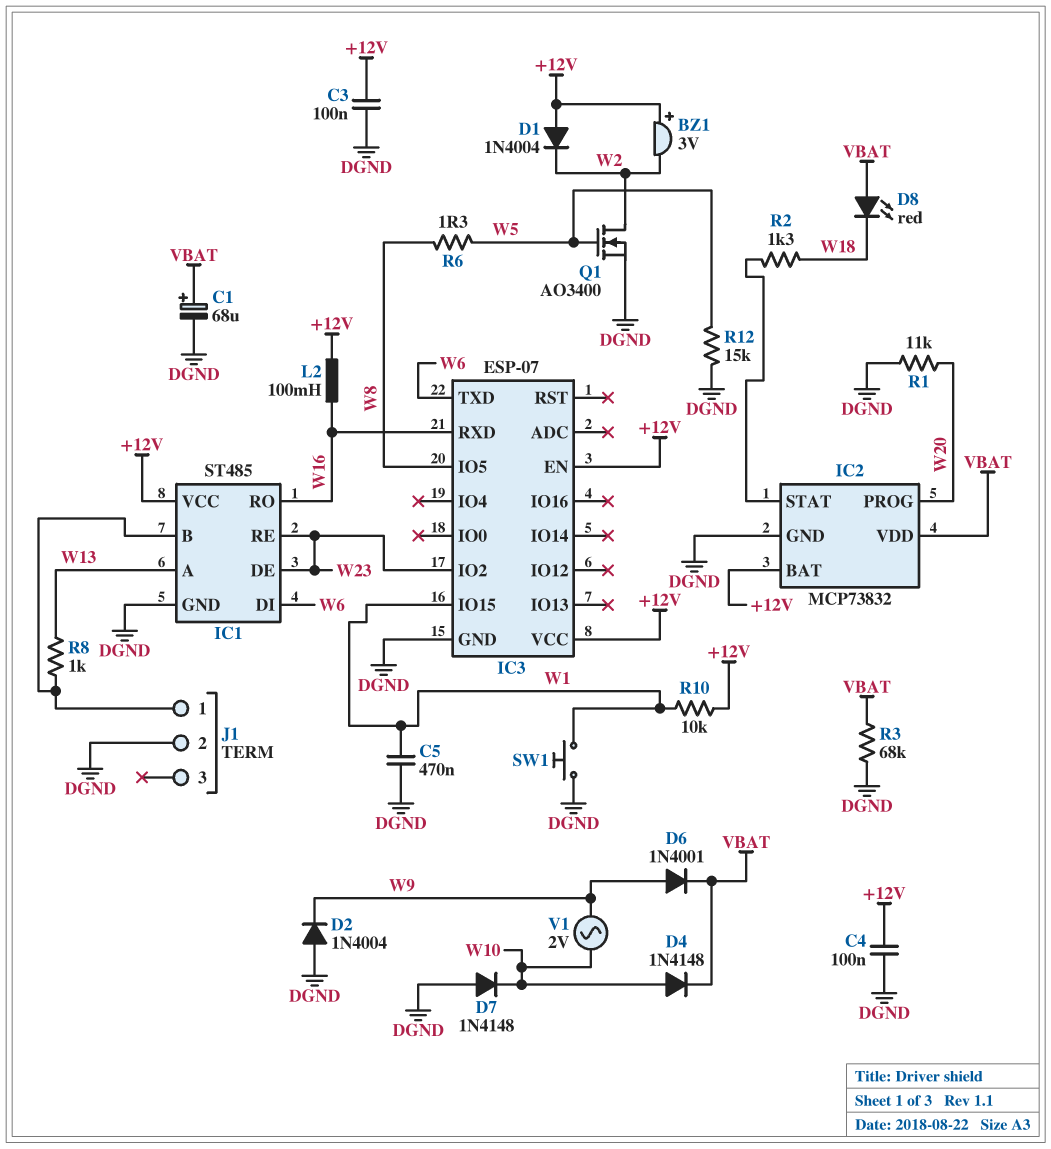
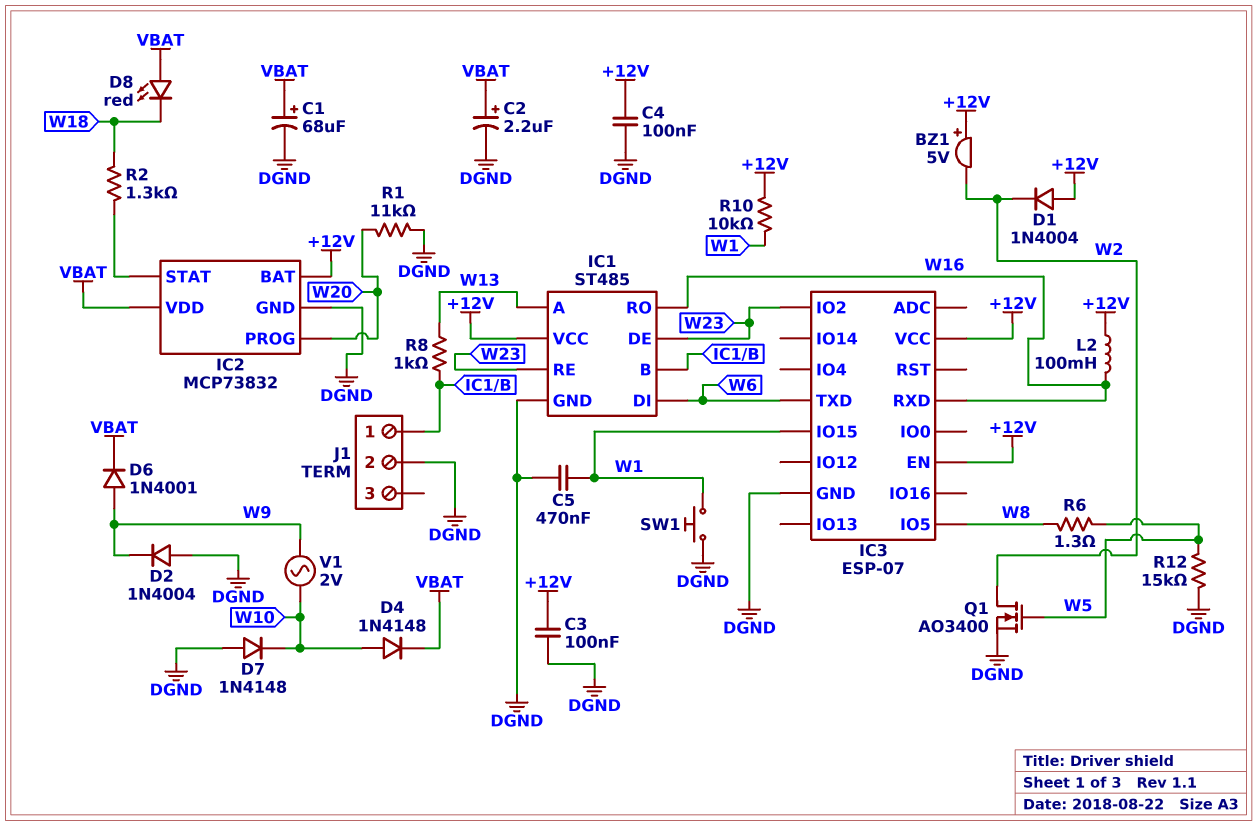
BZ1: buzzer 3V (plus +12V, minus W2) -> buzzer 5V (plus +12V, minus W2)
C2: none -> 2.2uF (plus VBAT, minus DGND)
R3: 68k (DGND, VBAT) -> none

